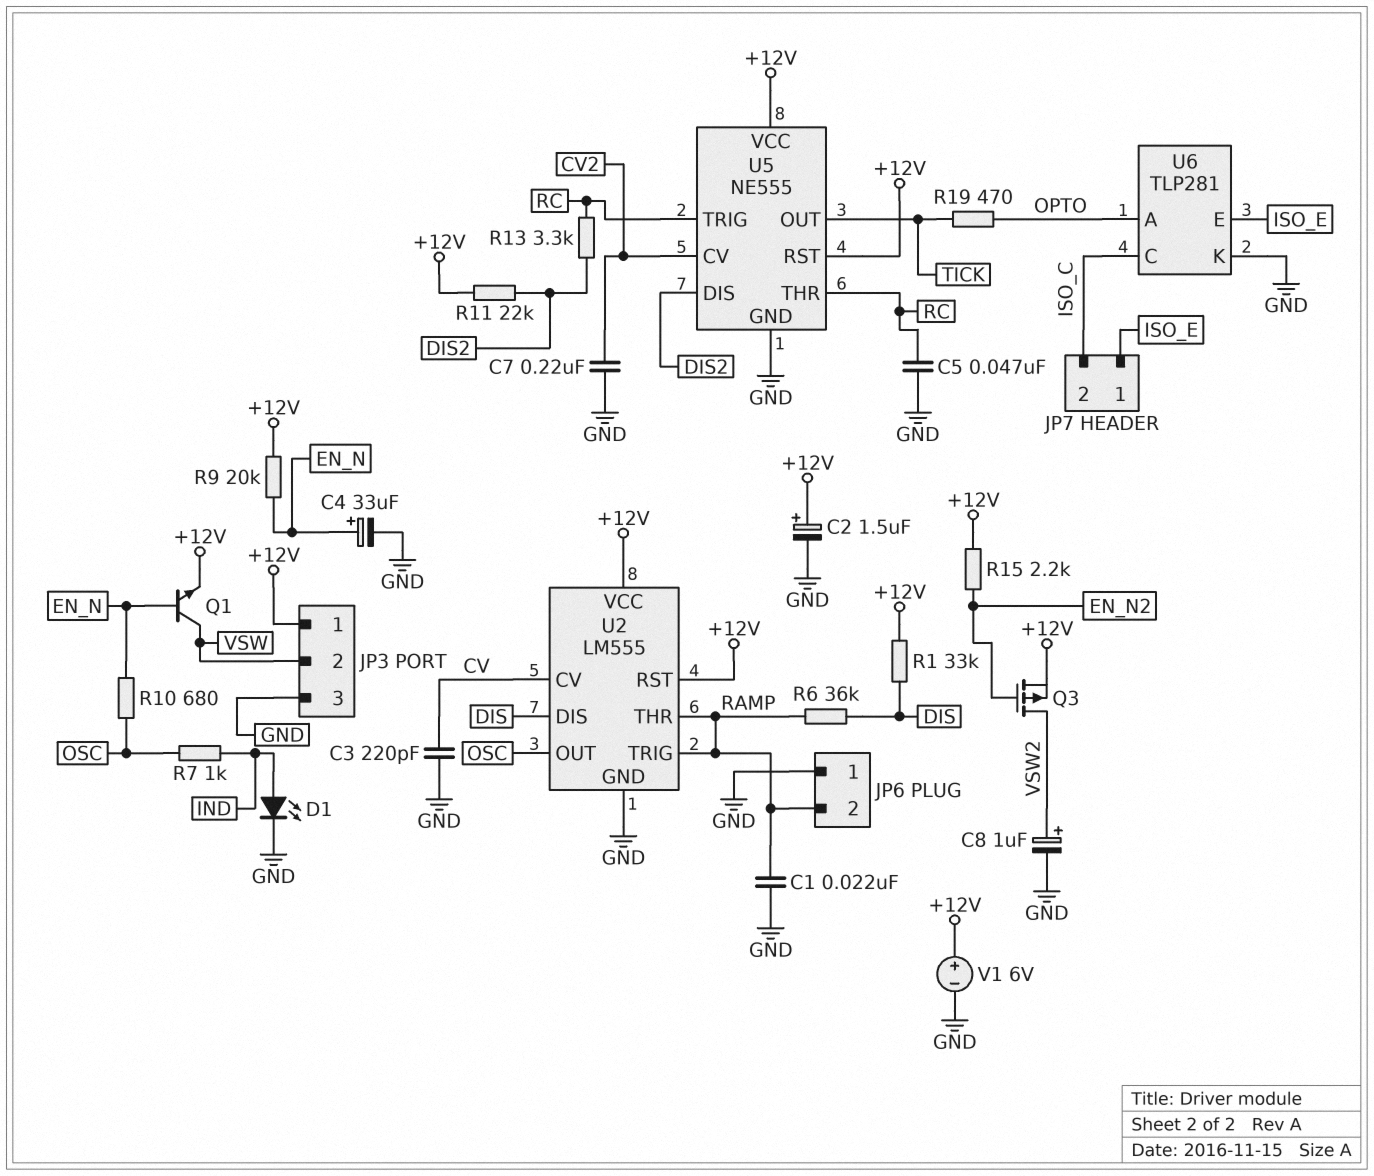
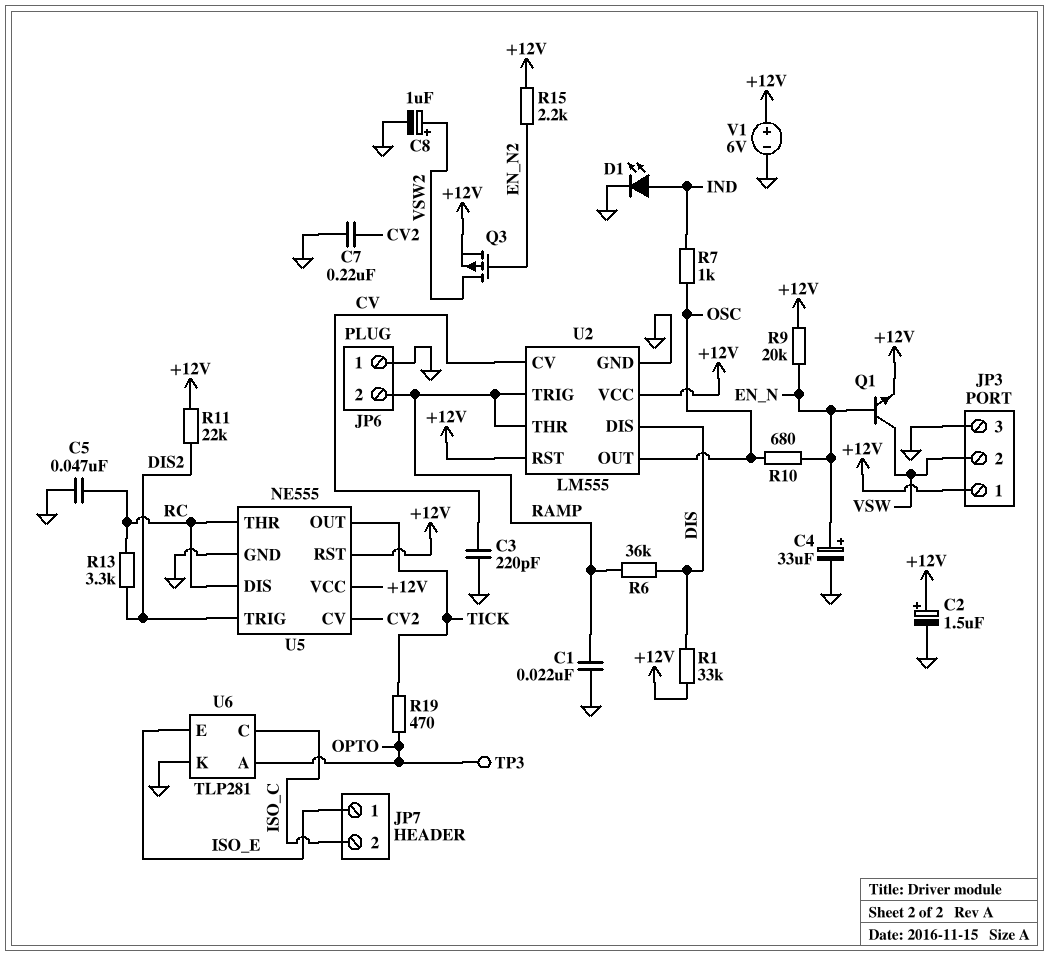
TP3: none -> test point (OPTO)
U5 pin DIS: DIS2 -> RC
U5 pin TRIG: RC -> DIS2

